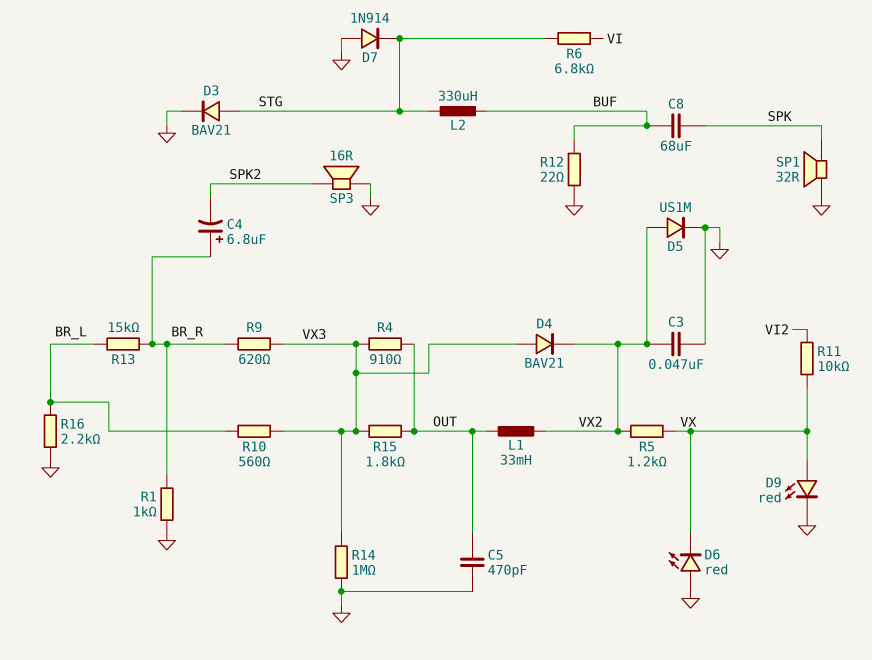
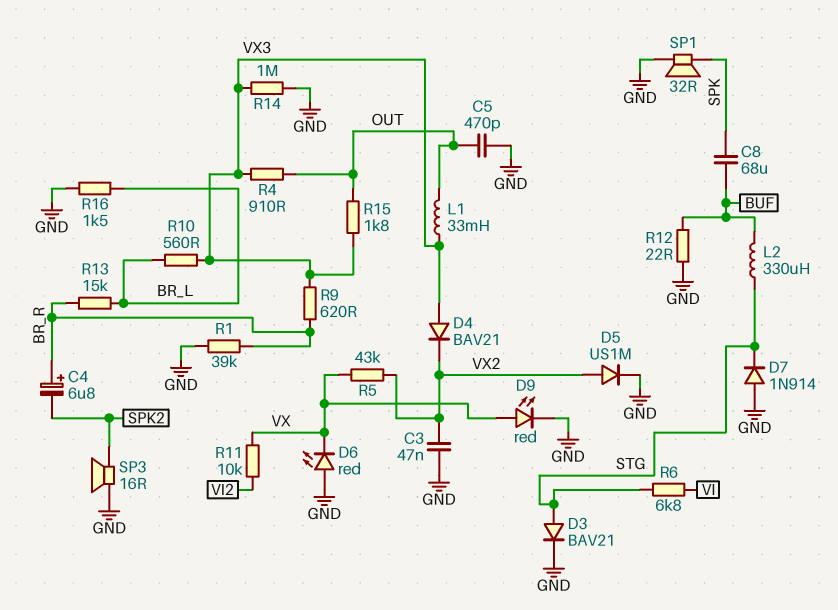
L1: 33mH (OUT, VX2) -> 33mH (OUT, VX3)
R1: 1k (BR_R, GND) -> 39k (BR_R, GND)
R5: 1.2k (VX, VX2) -> 43k (VX, VX2)
R16: 2.2k (BR_L, GND) -> 1.5k (BR_L, GND)

